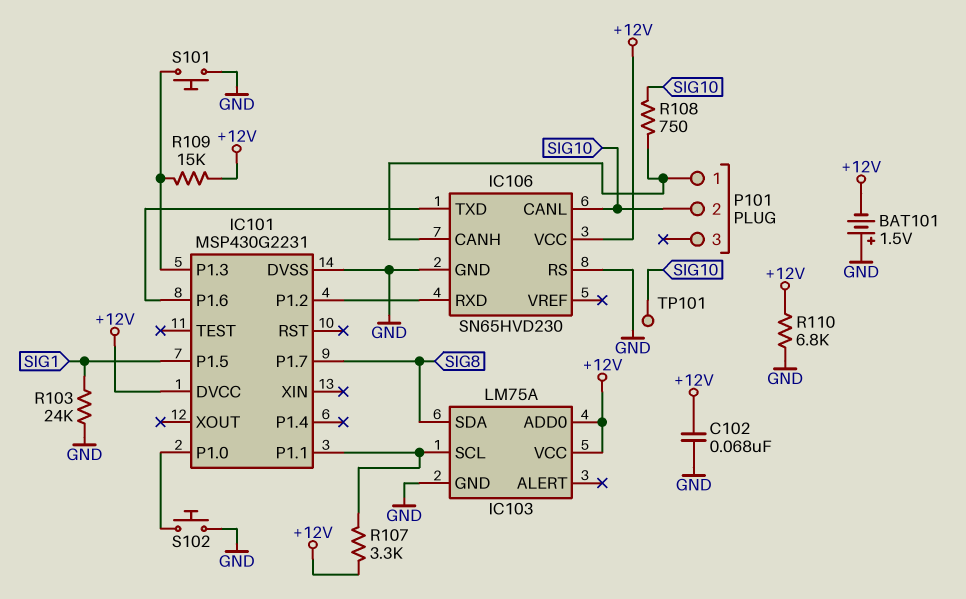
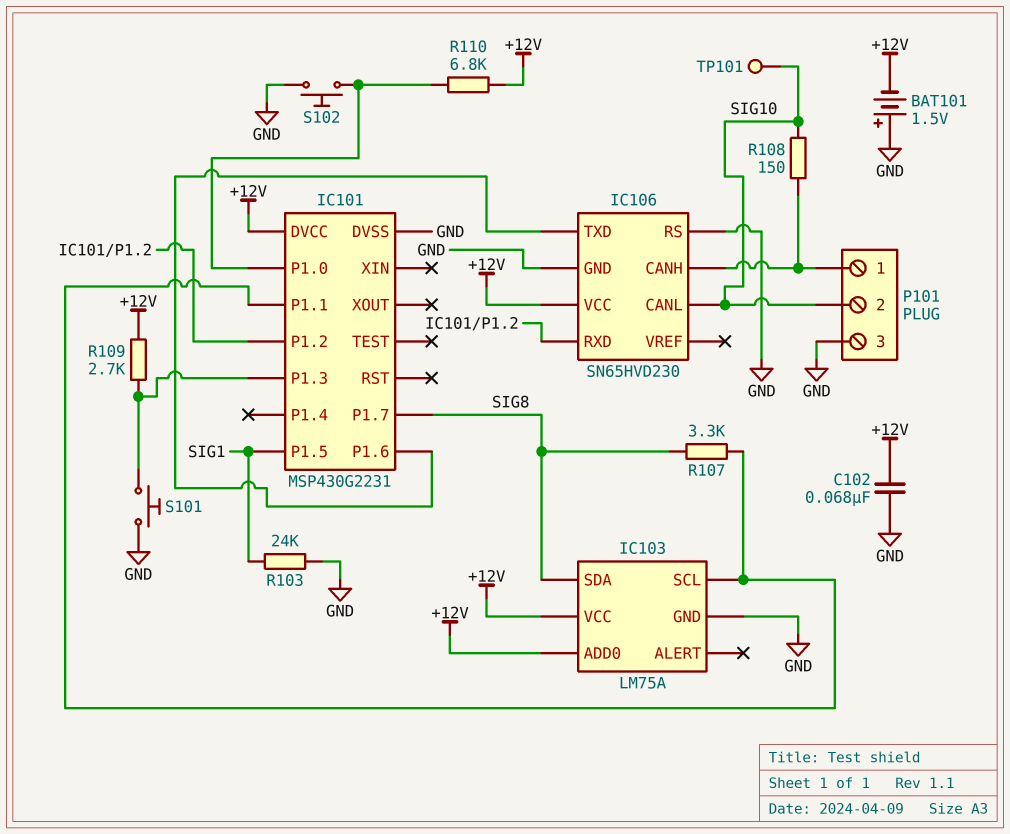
P101 pin 3: none -> GND
R107: 3.3k (+12V, IC101/P1.1) -> 3.3k (IC101/P1.1, SIG8)
R108: 750 (IC106/CANH, SIG10) -> 150 (IC106/CANH, SIG10)
R109: 15k (+12V, IC101/P1.3) -> 2.7k (+12V, IC101/P1.3)
R110: 6.8k (+12V, GND) -> 6.8k (+12V, IC101/P1.0)

